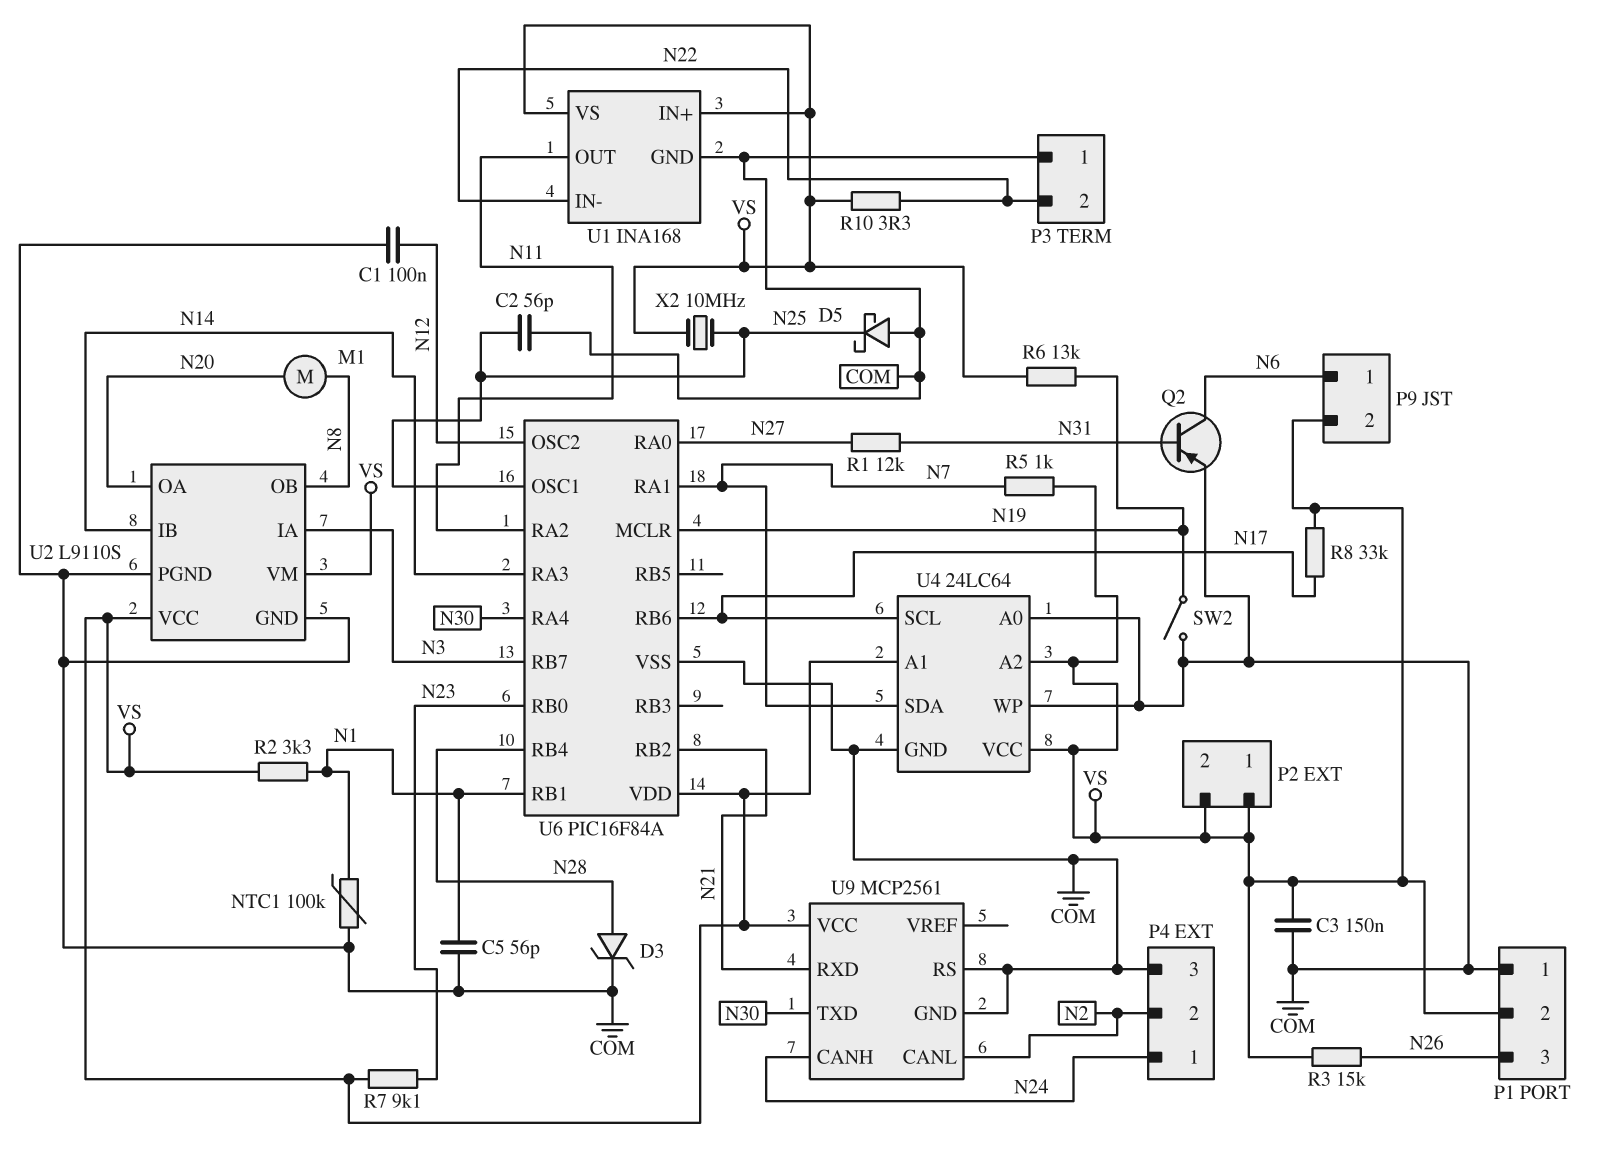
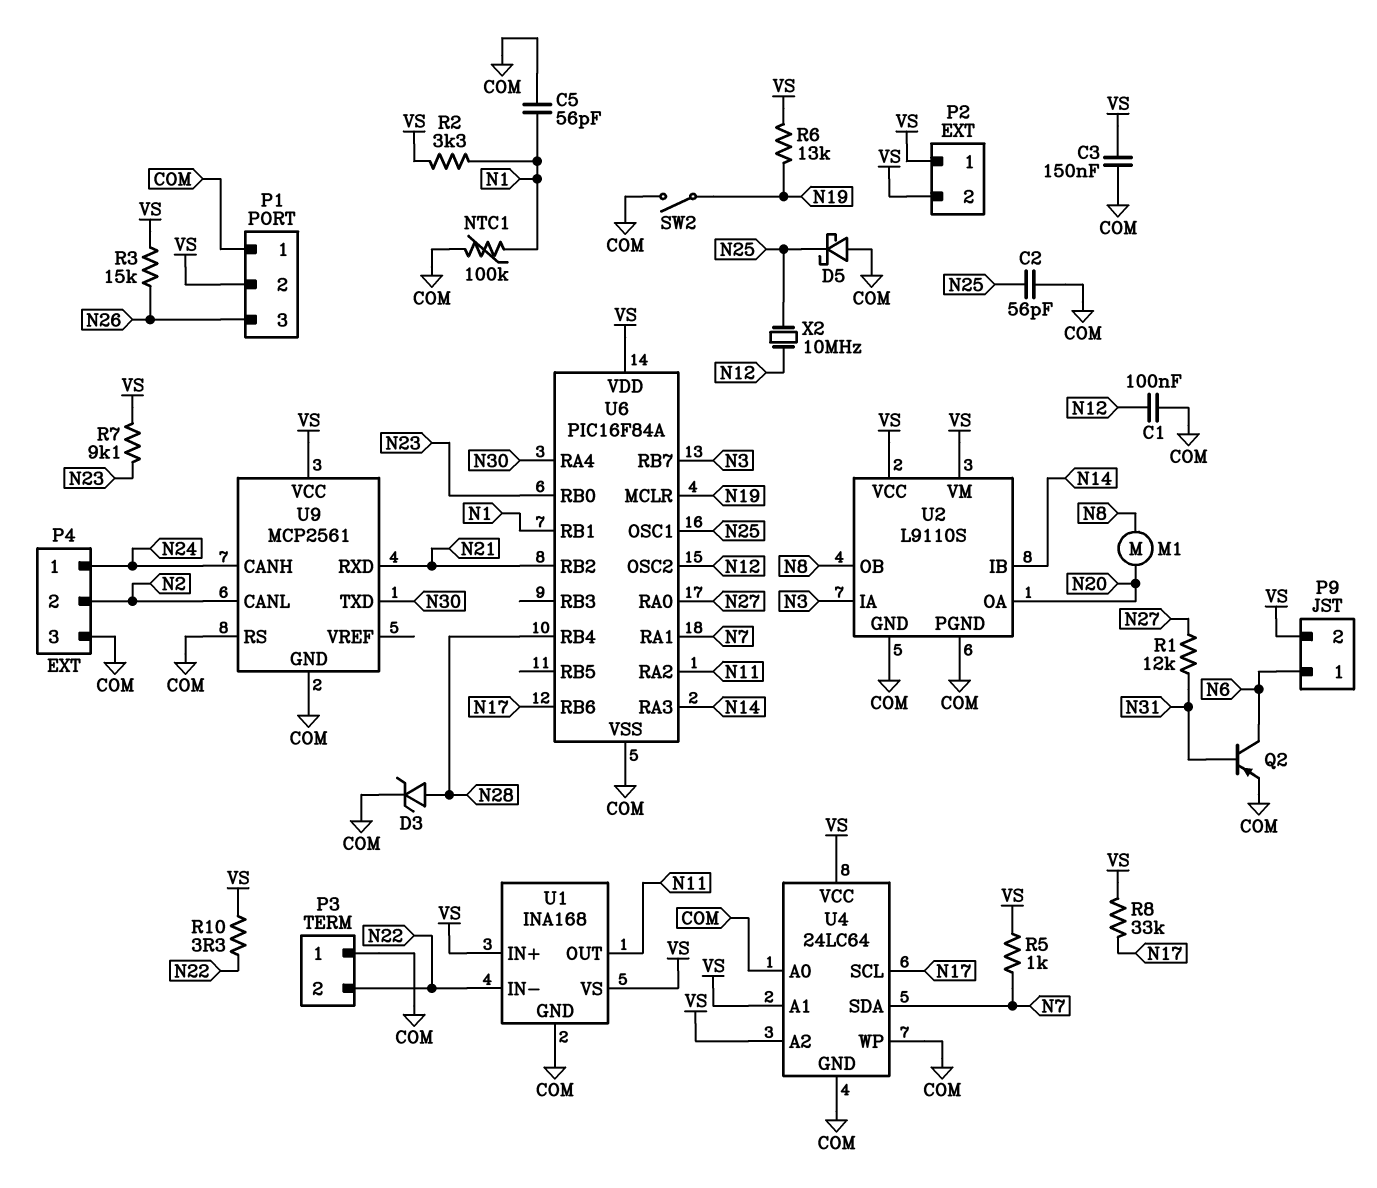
X2: 10MHz (N25, VS) -> 10MHz (N12, N25)

